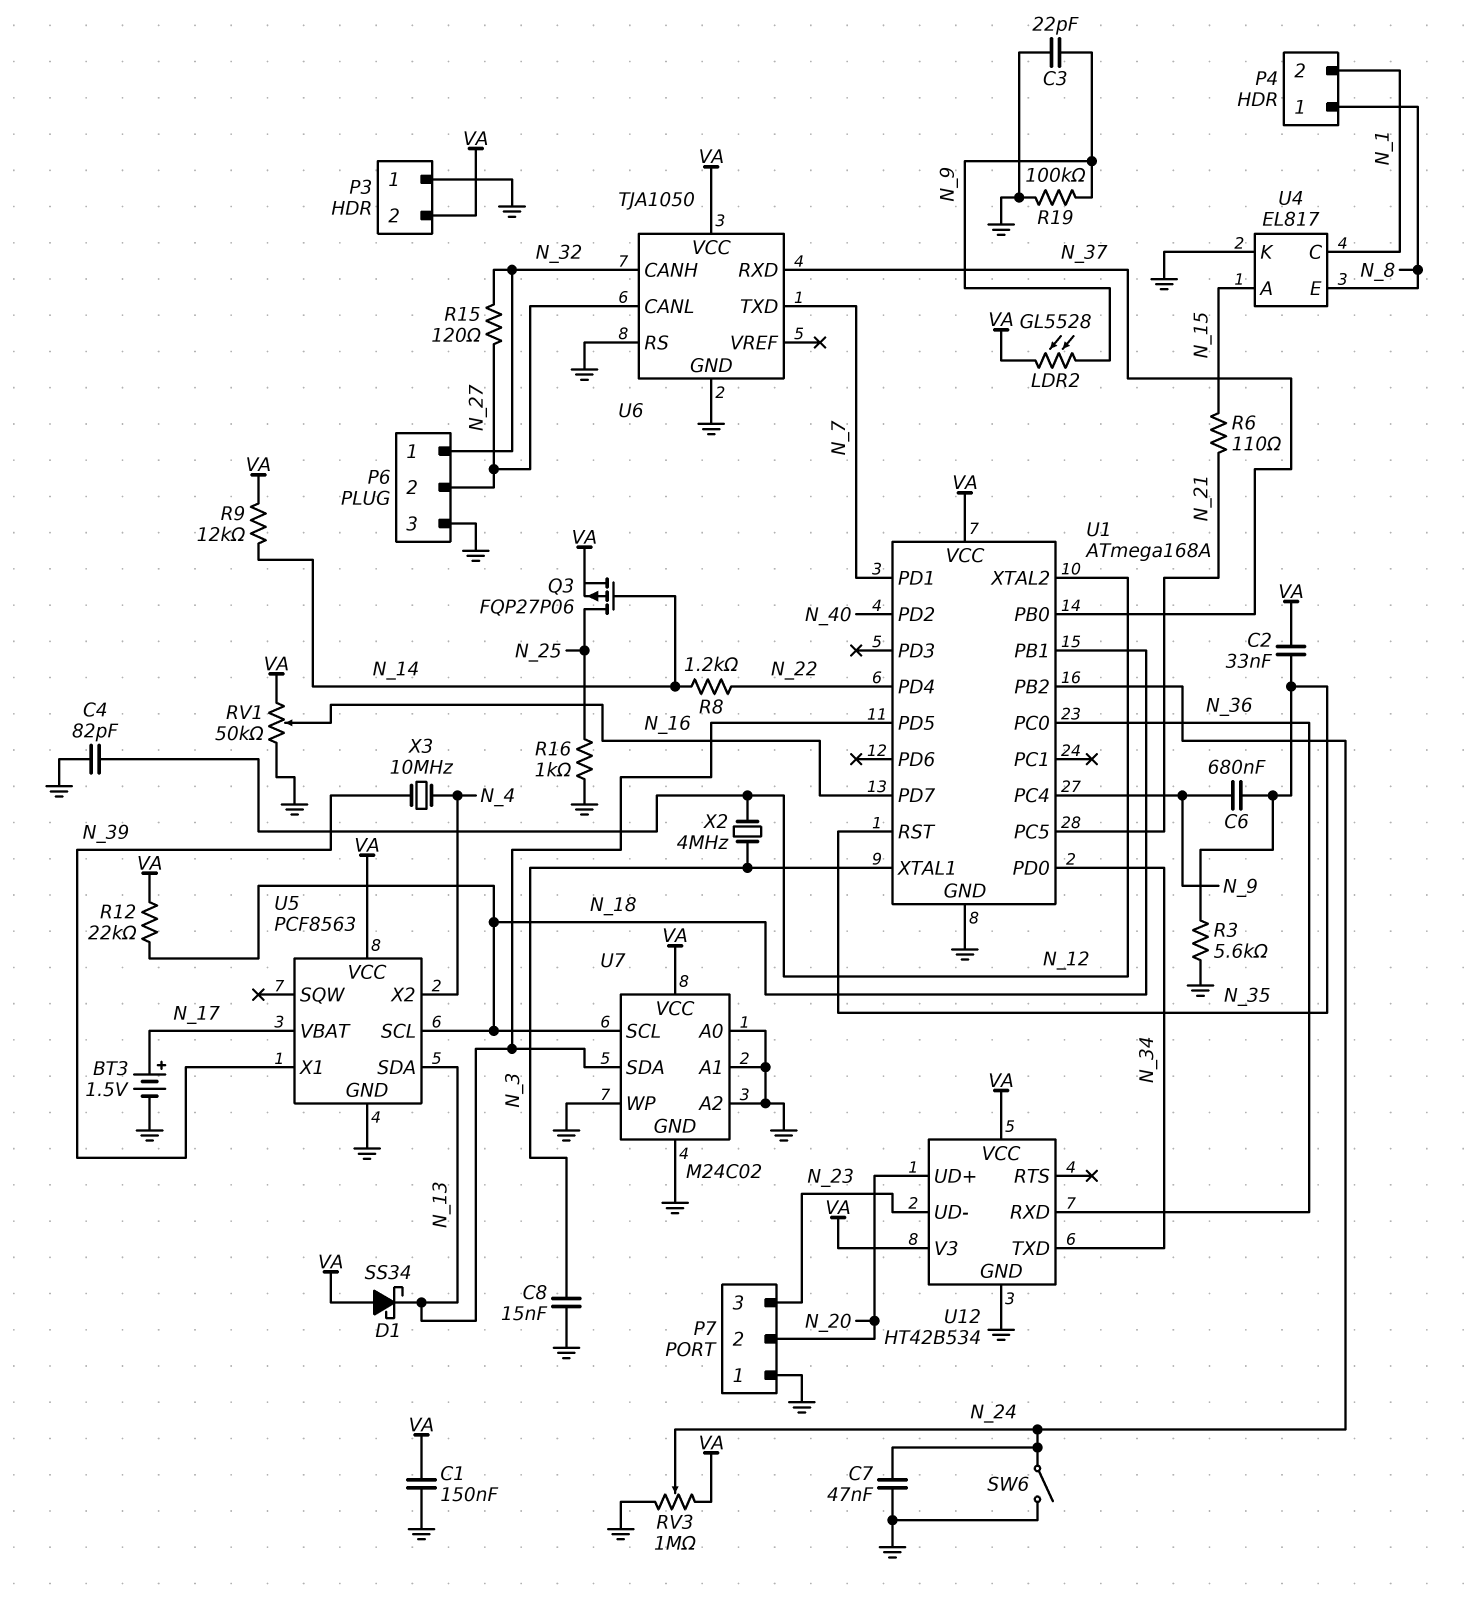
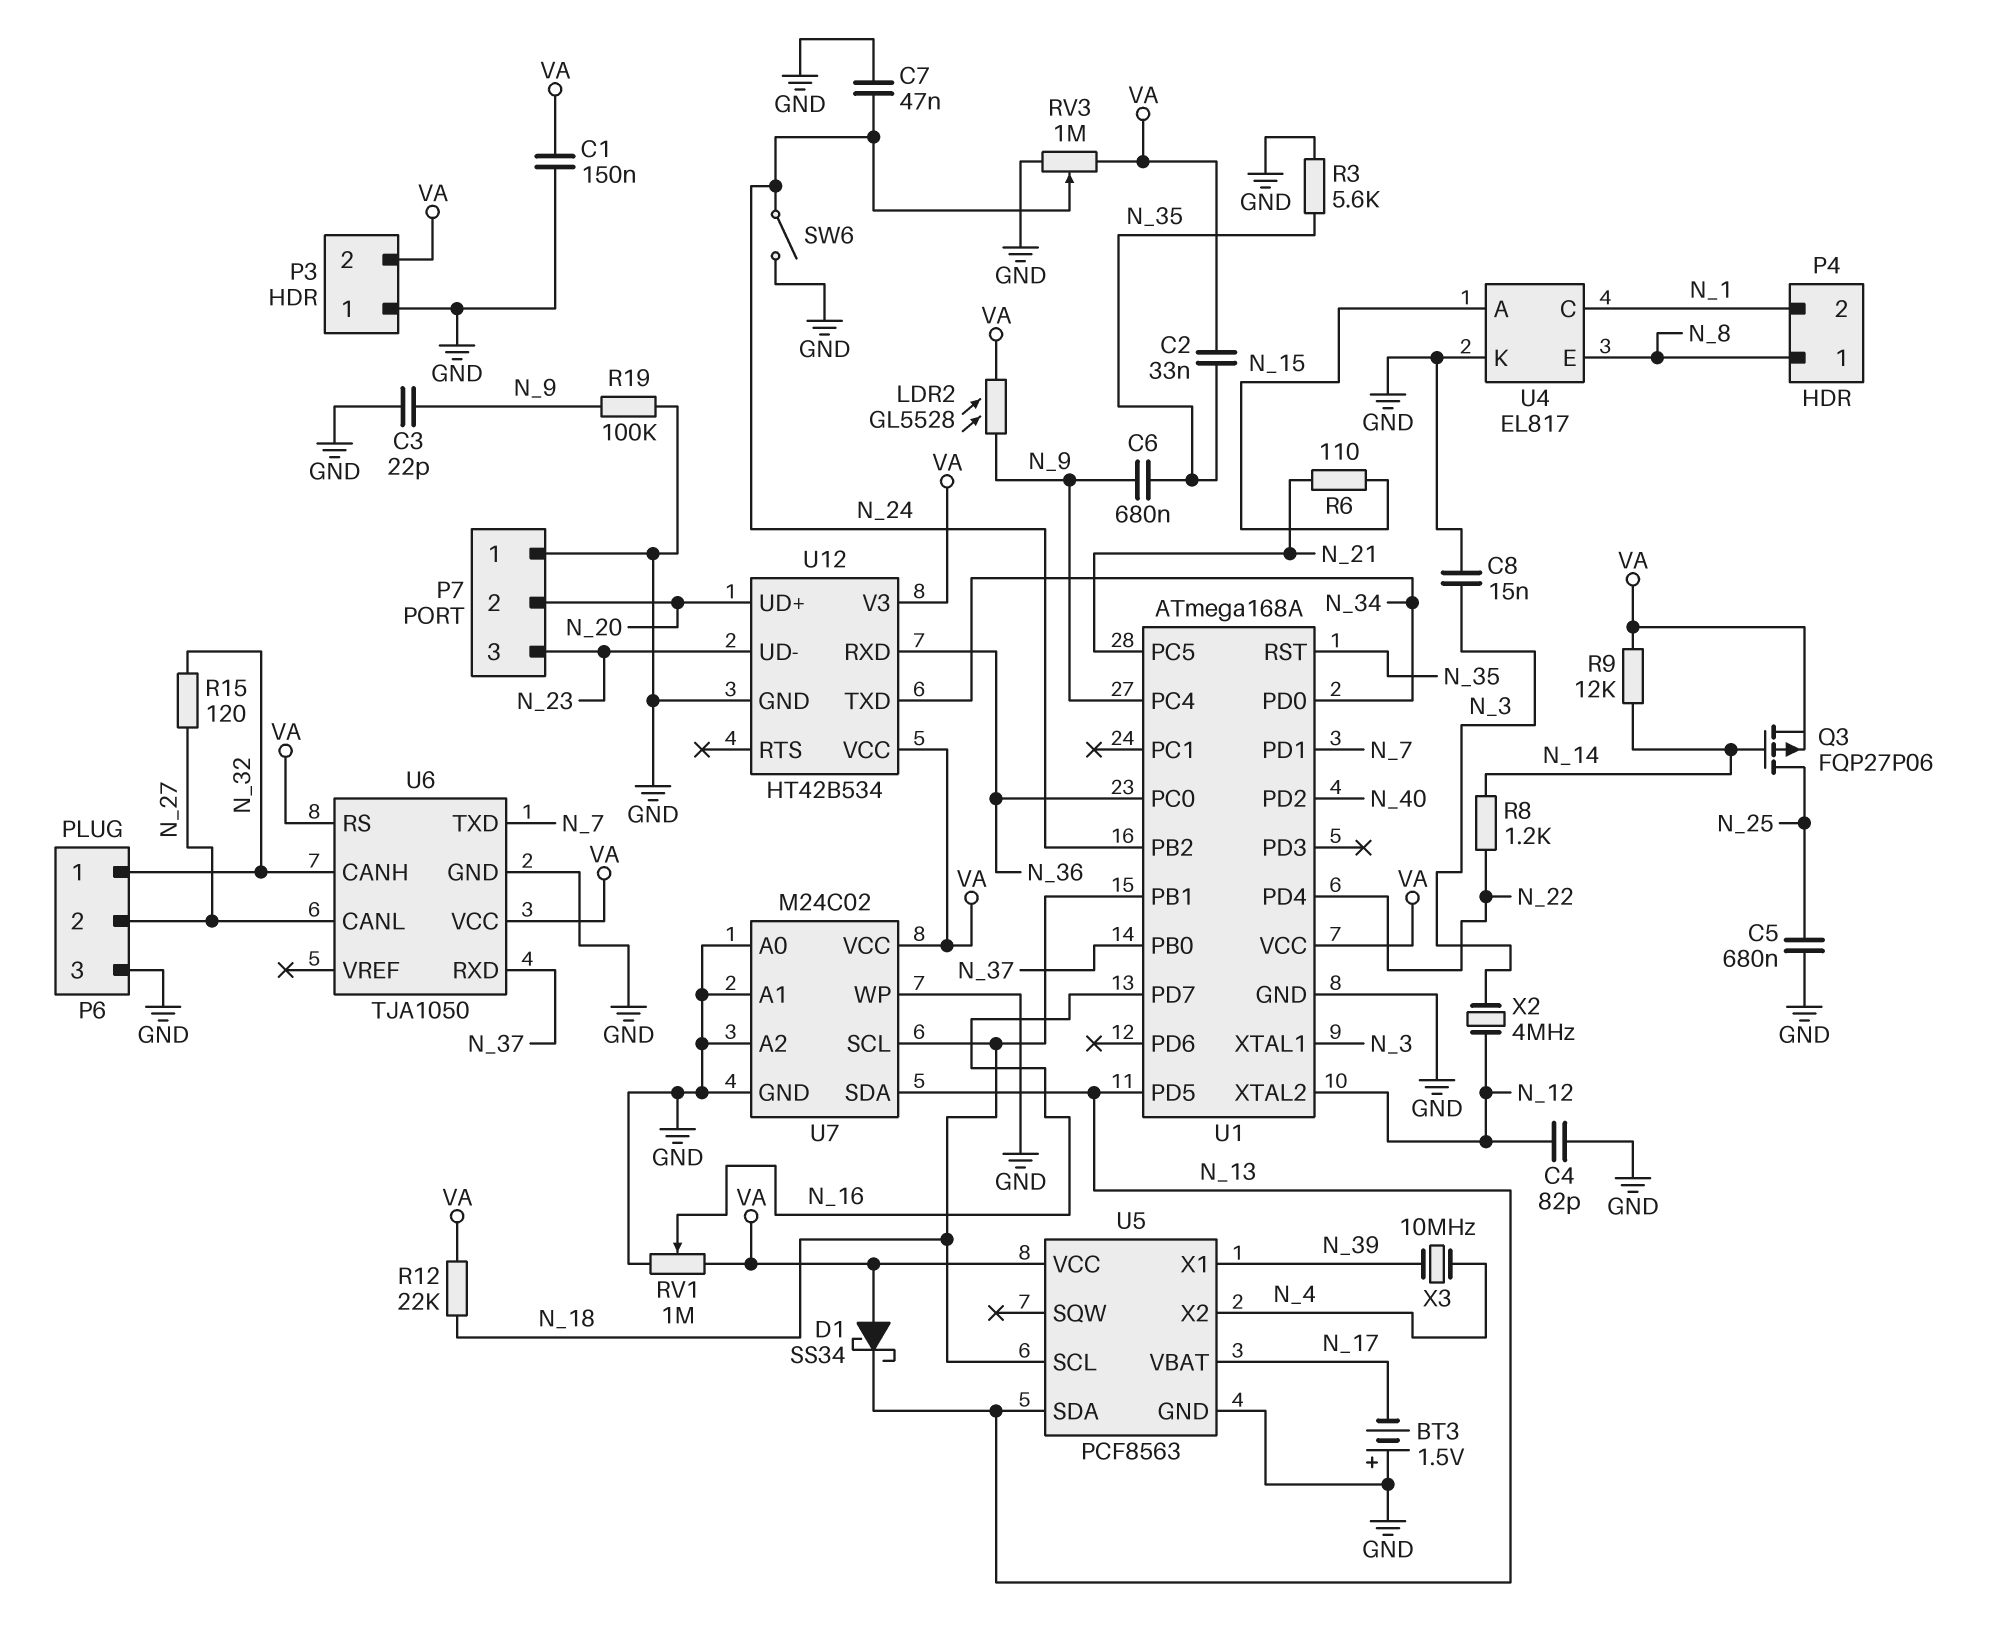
BT3: 1.5V (plus N_17, minus GND) -> 1.5V (plus GND, minus N_17)
C5: none -> 680nF (GND, N_25)
R16: 1k (GND, N_25) -> none
RV1: 50k (GND, VA, wiper N_16) -> 1M (GND, VA, wiper N_16)
U6 pin RS: GND -> VA

